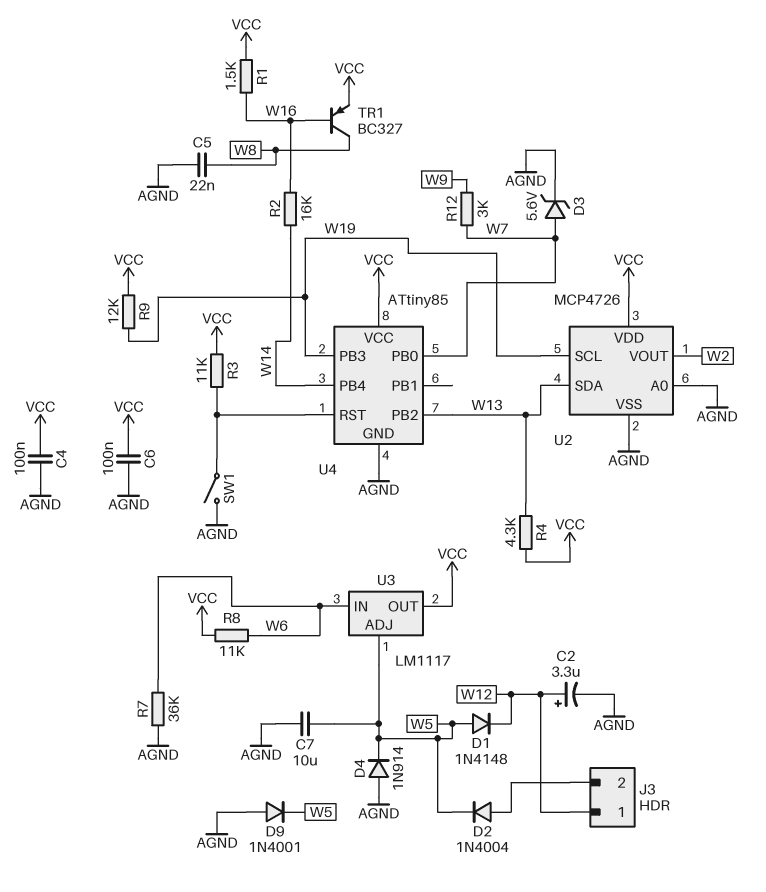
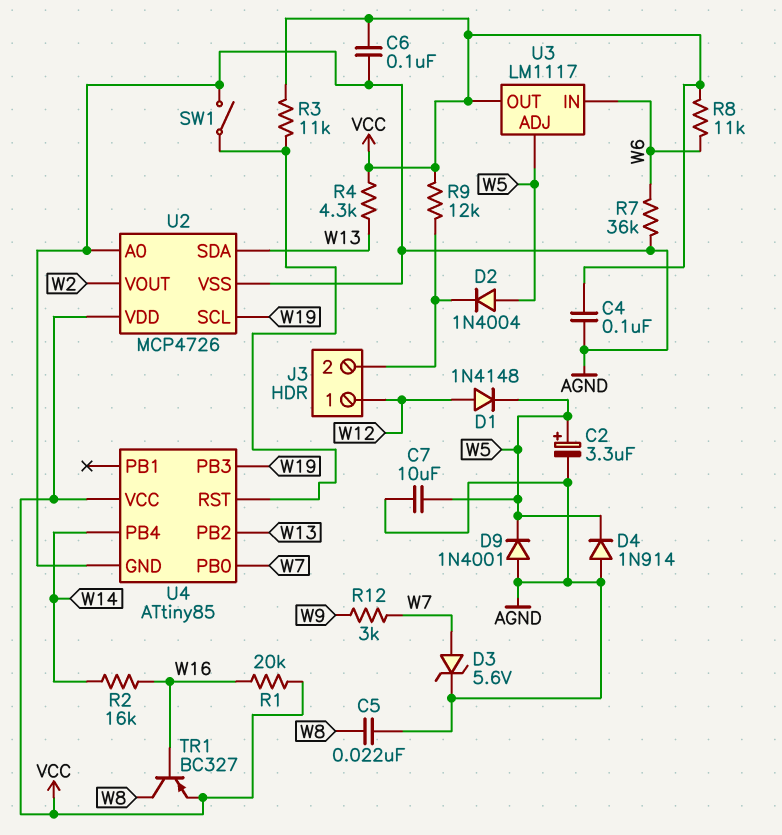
C2: 3.3uF (plus W12, minus AGND) -> 3.3uF (plus W5, minus AGND)
D1: diode 1N4148 (A W5, K W12) -> diode 1N4148 (A W12, K W5)
D2: diode 1N4004 (A J3/2, K W5) -> diode 1N4004 (A W5, K J3/2)
R1: 1.5k (VCC, W16) -> 20k (VCC, W16)
R9: 12k (VCC, W19) -> 12k (J3/2, VCC)

